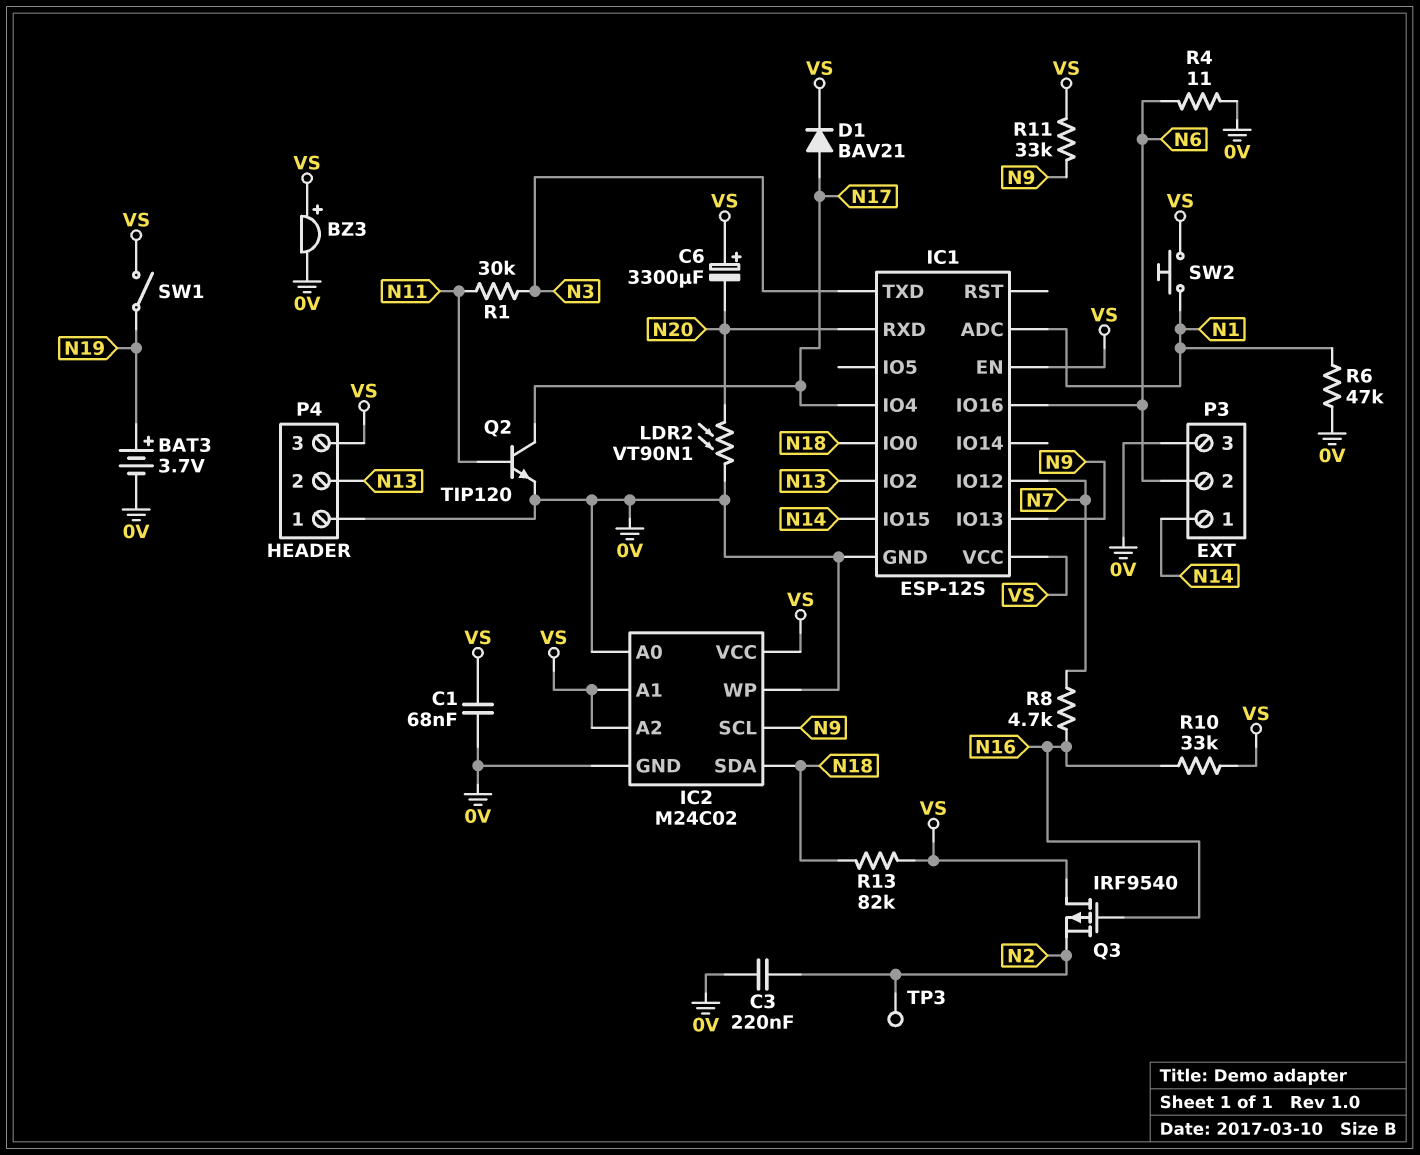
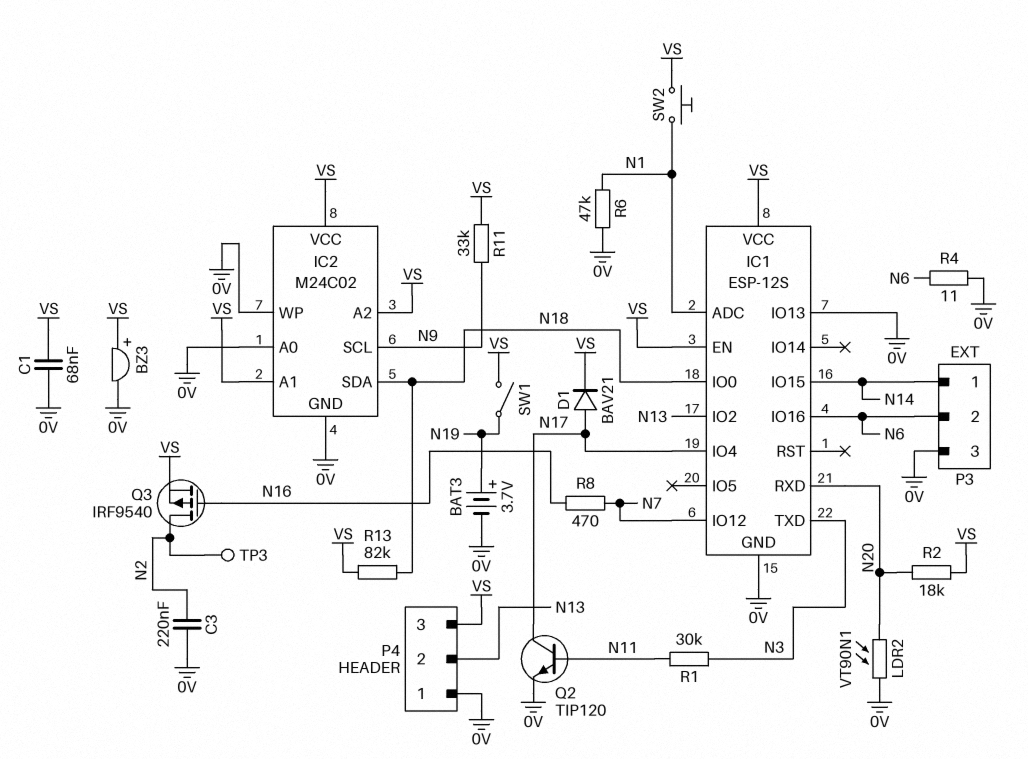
C6: 3300uF (plus VS, minus N20) -> none
IC1 pin IO13: N9 -> 0V
Q3: PMOS IRF9540 (G N16, D VS, S N2) -> PMOS IRF9540 (G N16, D N2, S VS)
R2: none -> 18k (N20, VS)
R8: 4.7k (N7, N16) -> 470 (N7, N16)
R10: 33k (N16, VS) -> none

